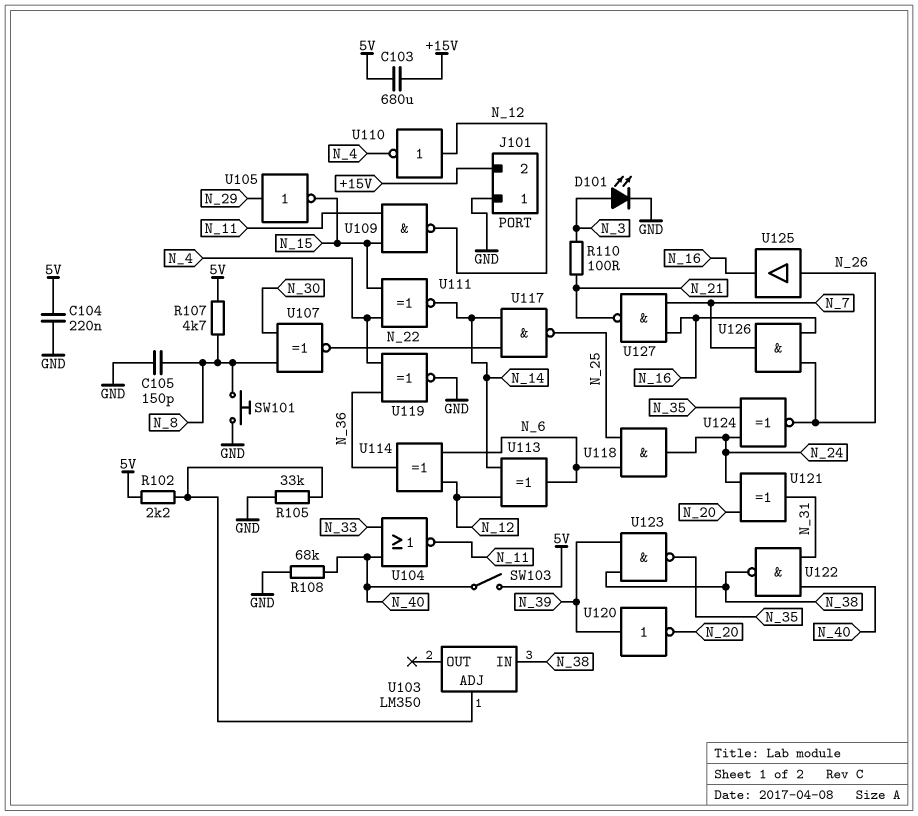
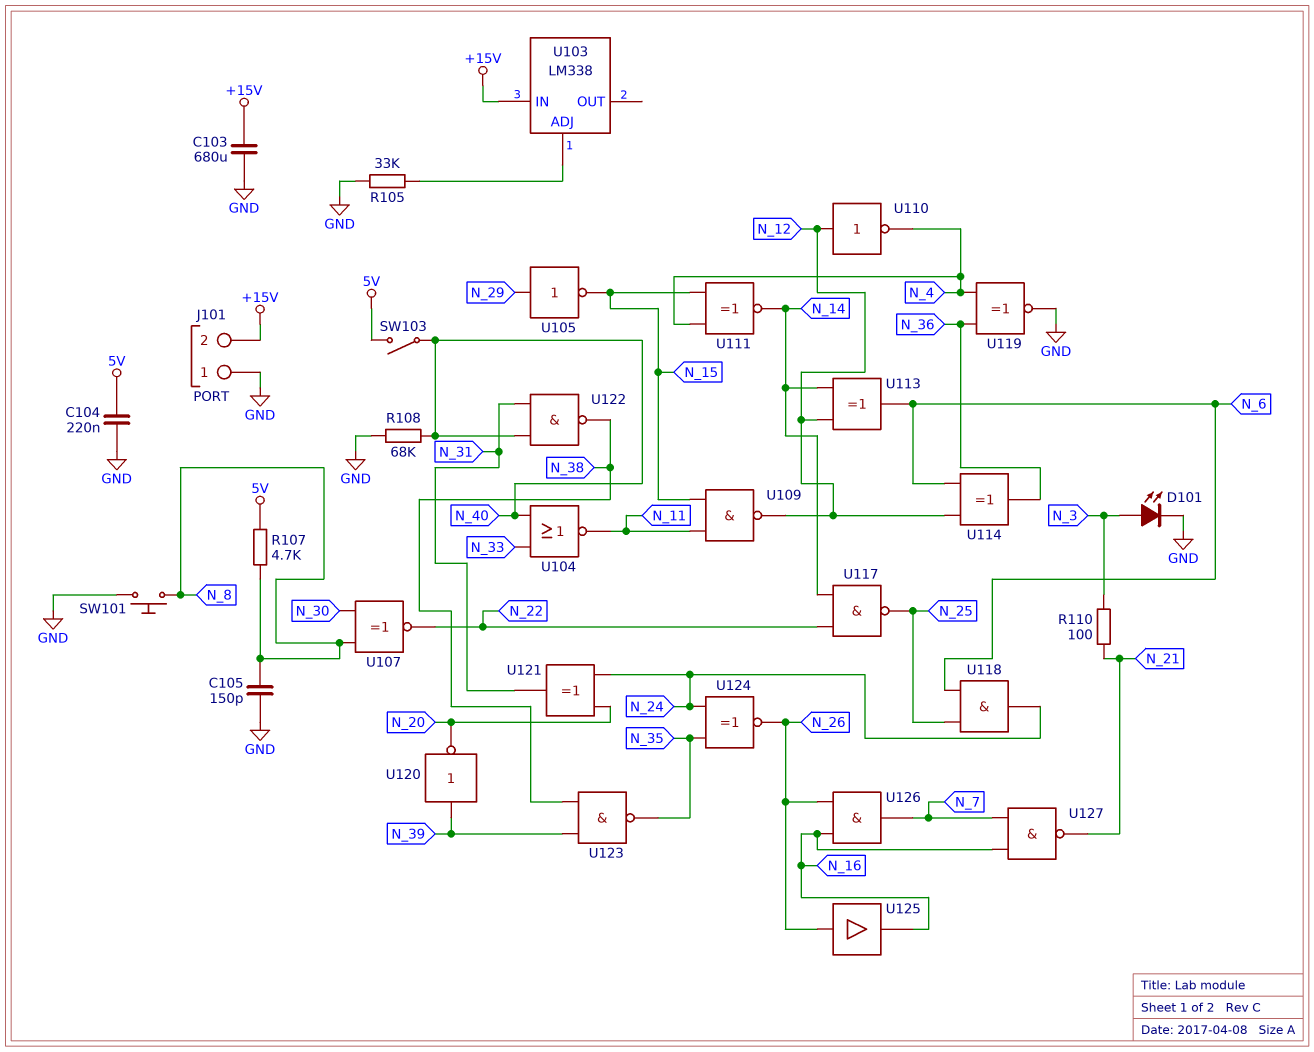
C103: 680uF (+15V, 5V) -> 680uF (+15V, GND)
R102: 2.2k (5V, U103/ADJ) -> none
U103: LM350 -> LM338
U103 pin IN: N_38 -> +15V

